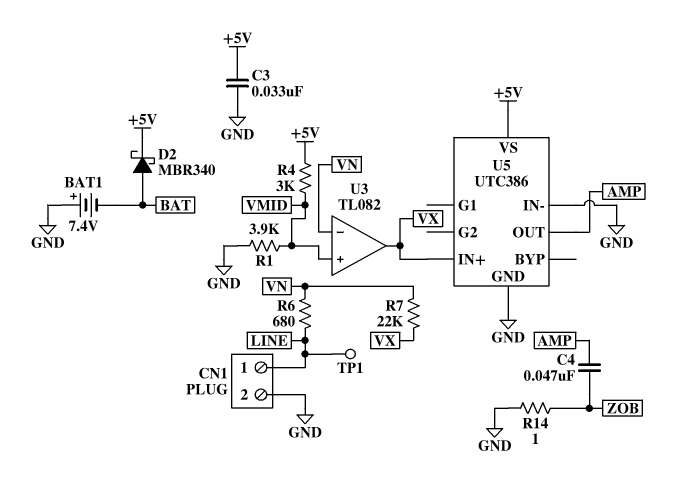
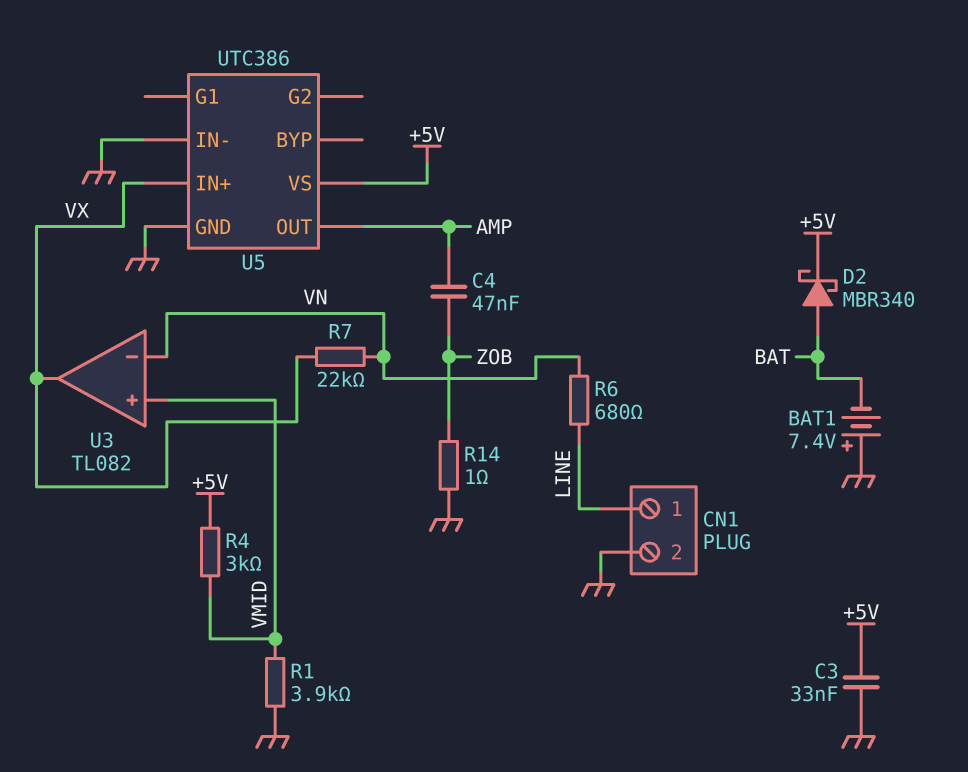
TP1: test point (LINE) -> none

